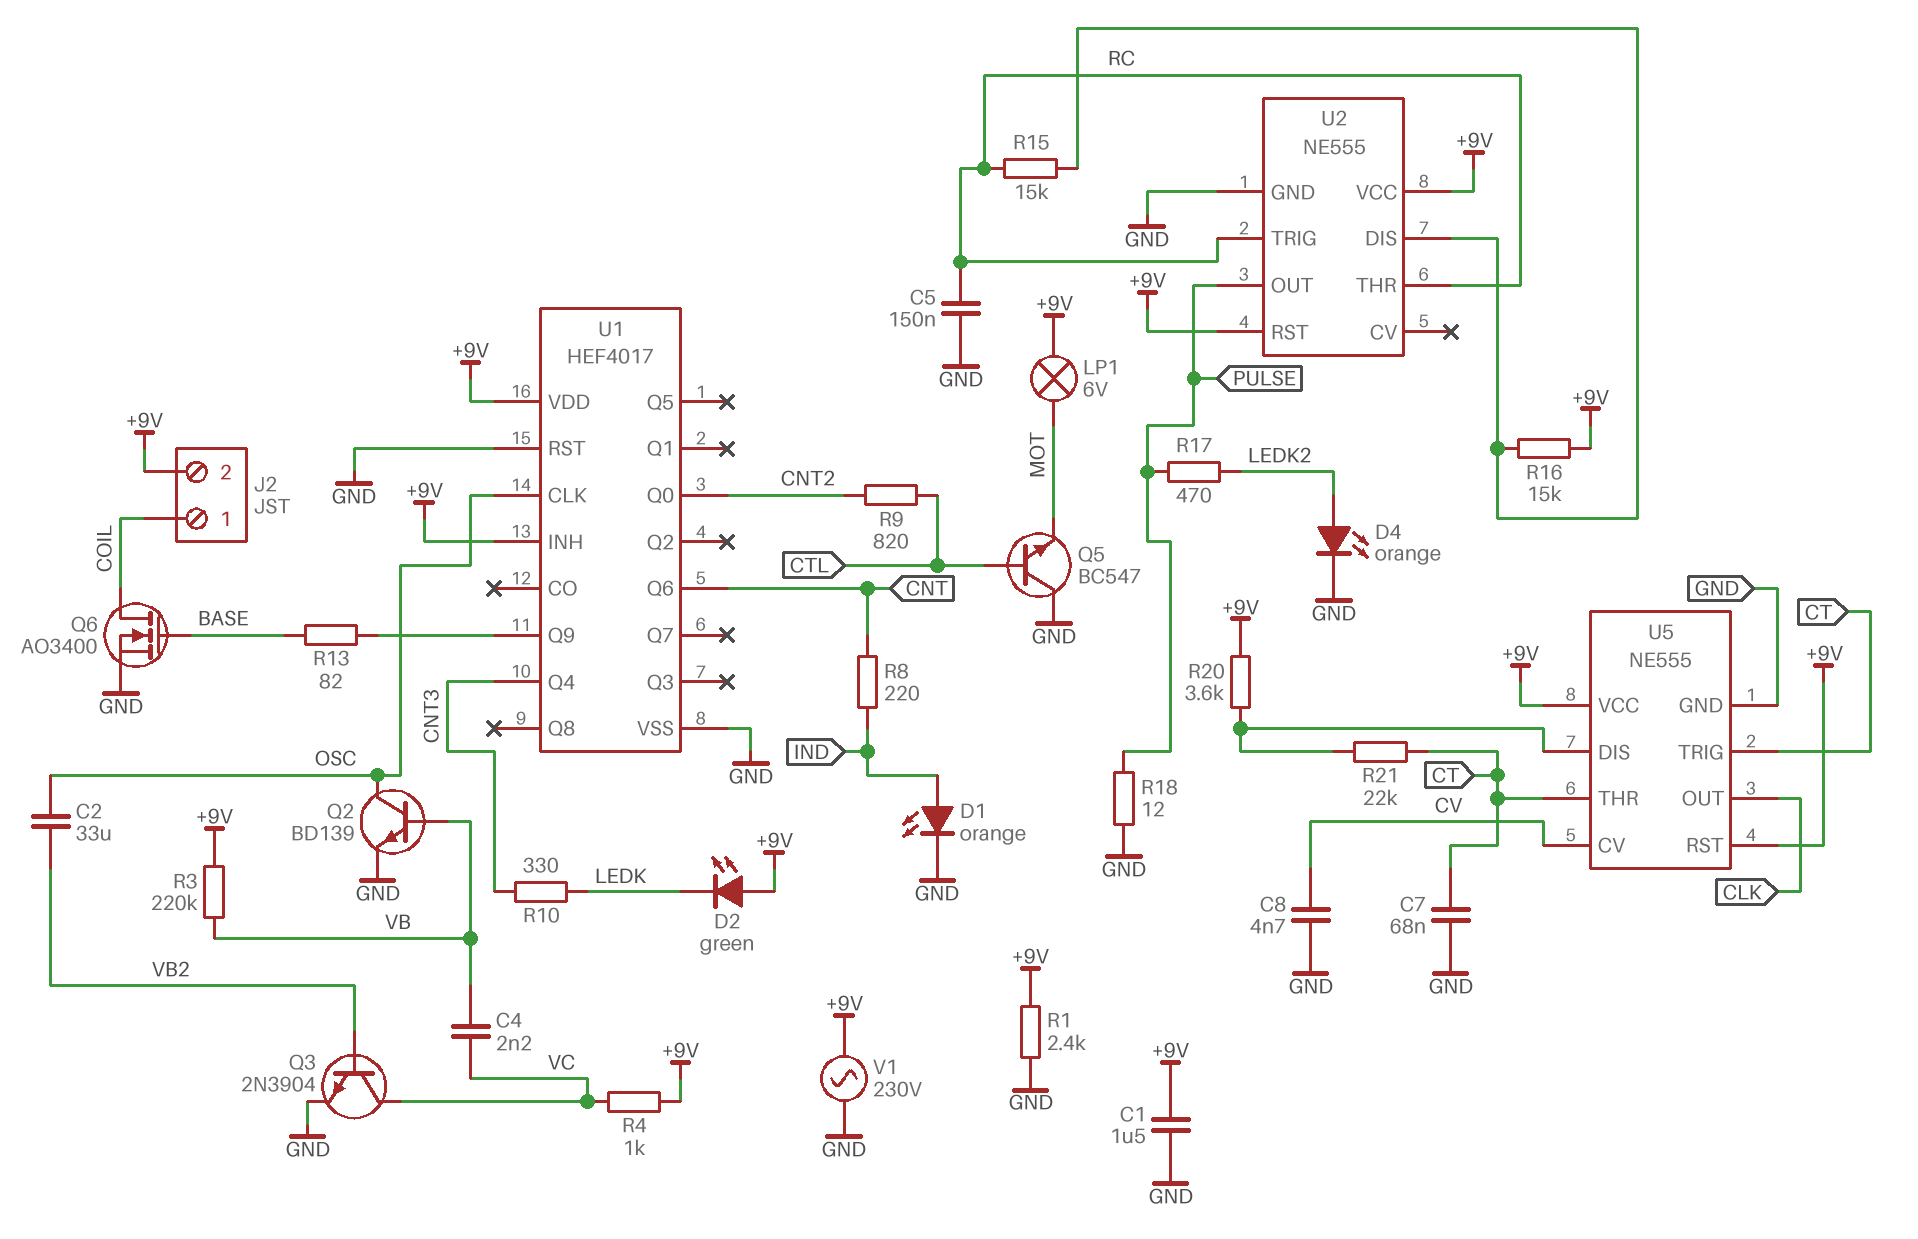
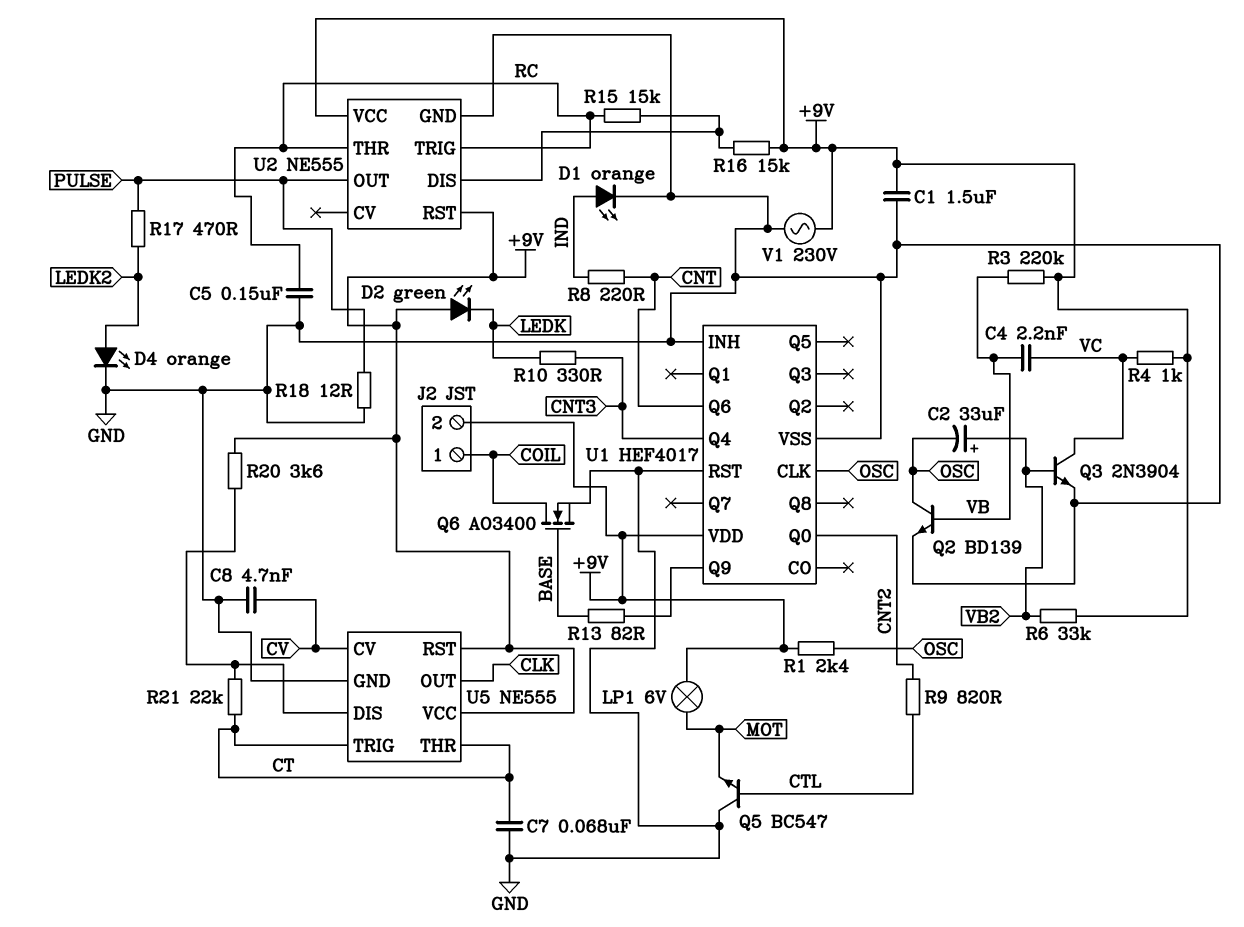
C2: 33uF (OSC, VB2) -> 33uF (plus VB2, minus OSC)
R1: 2.4k (+9V, GND) -> 2.4k (+9V, OSC)
R6: none -> 33k (+9V, VB2)
U1 pin INH: +9V -> GND

